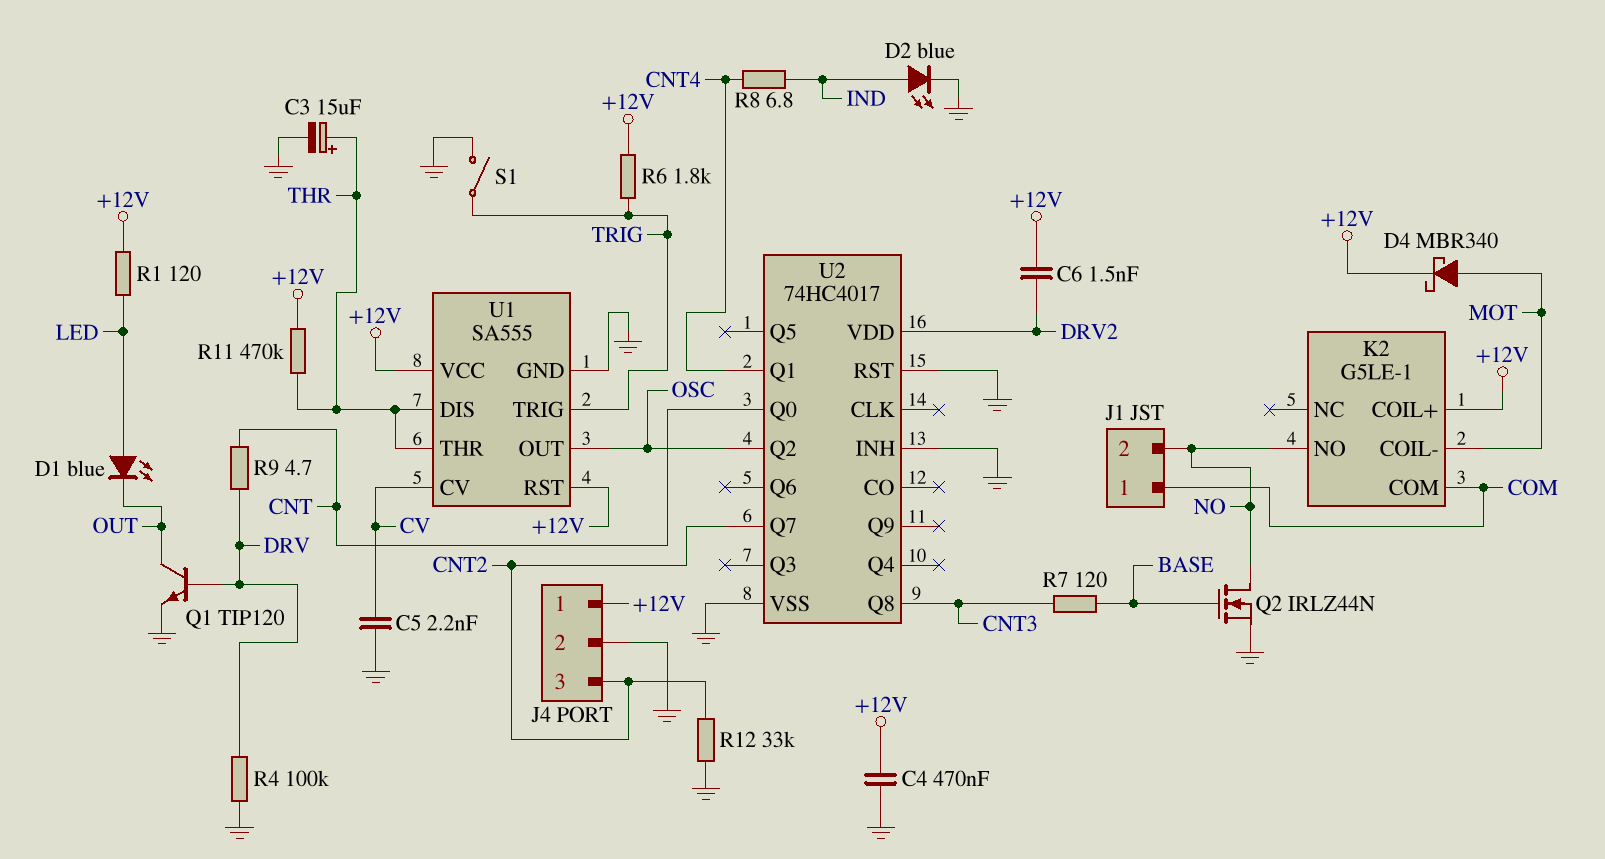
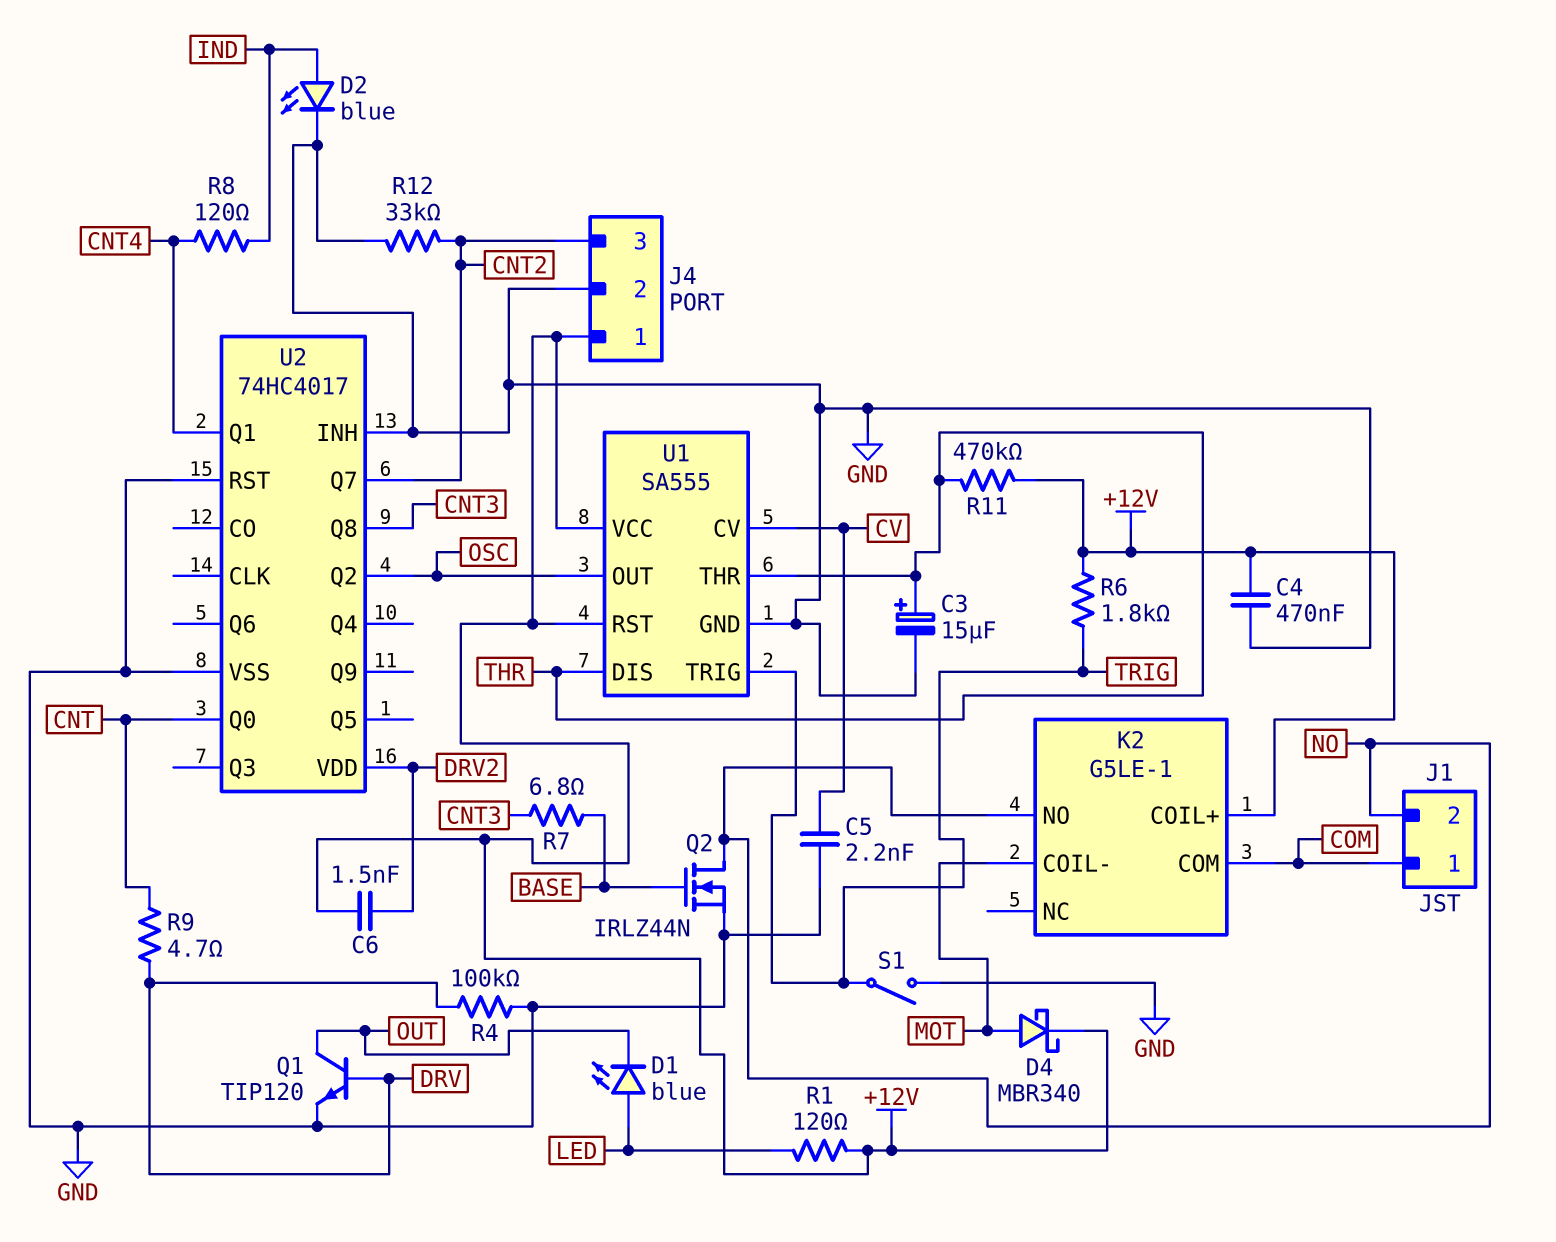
R7: 120 (BASE, CNT3) -> 6.8 (BASE, CNT3)
R8: 6.8 (CNT4, IND) -> 120 (CNT4, IND)

